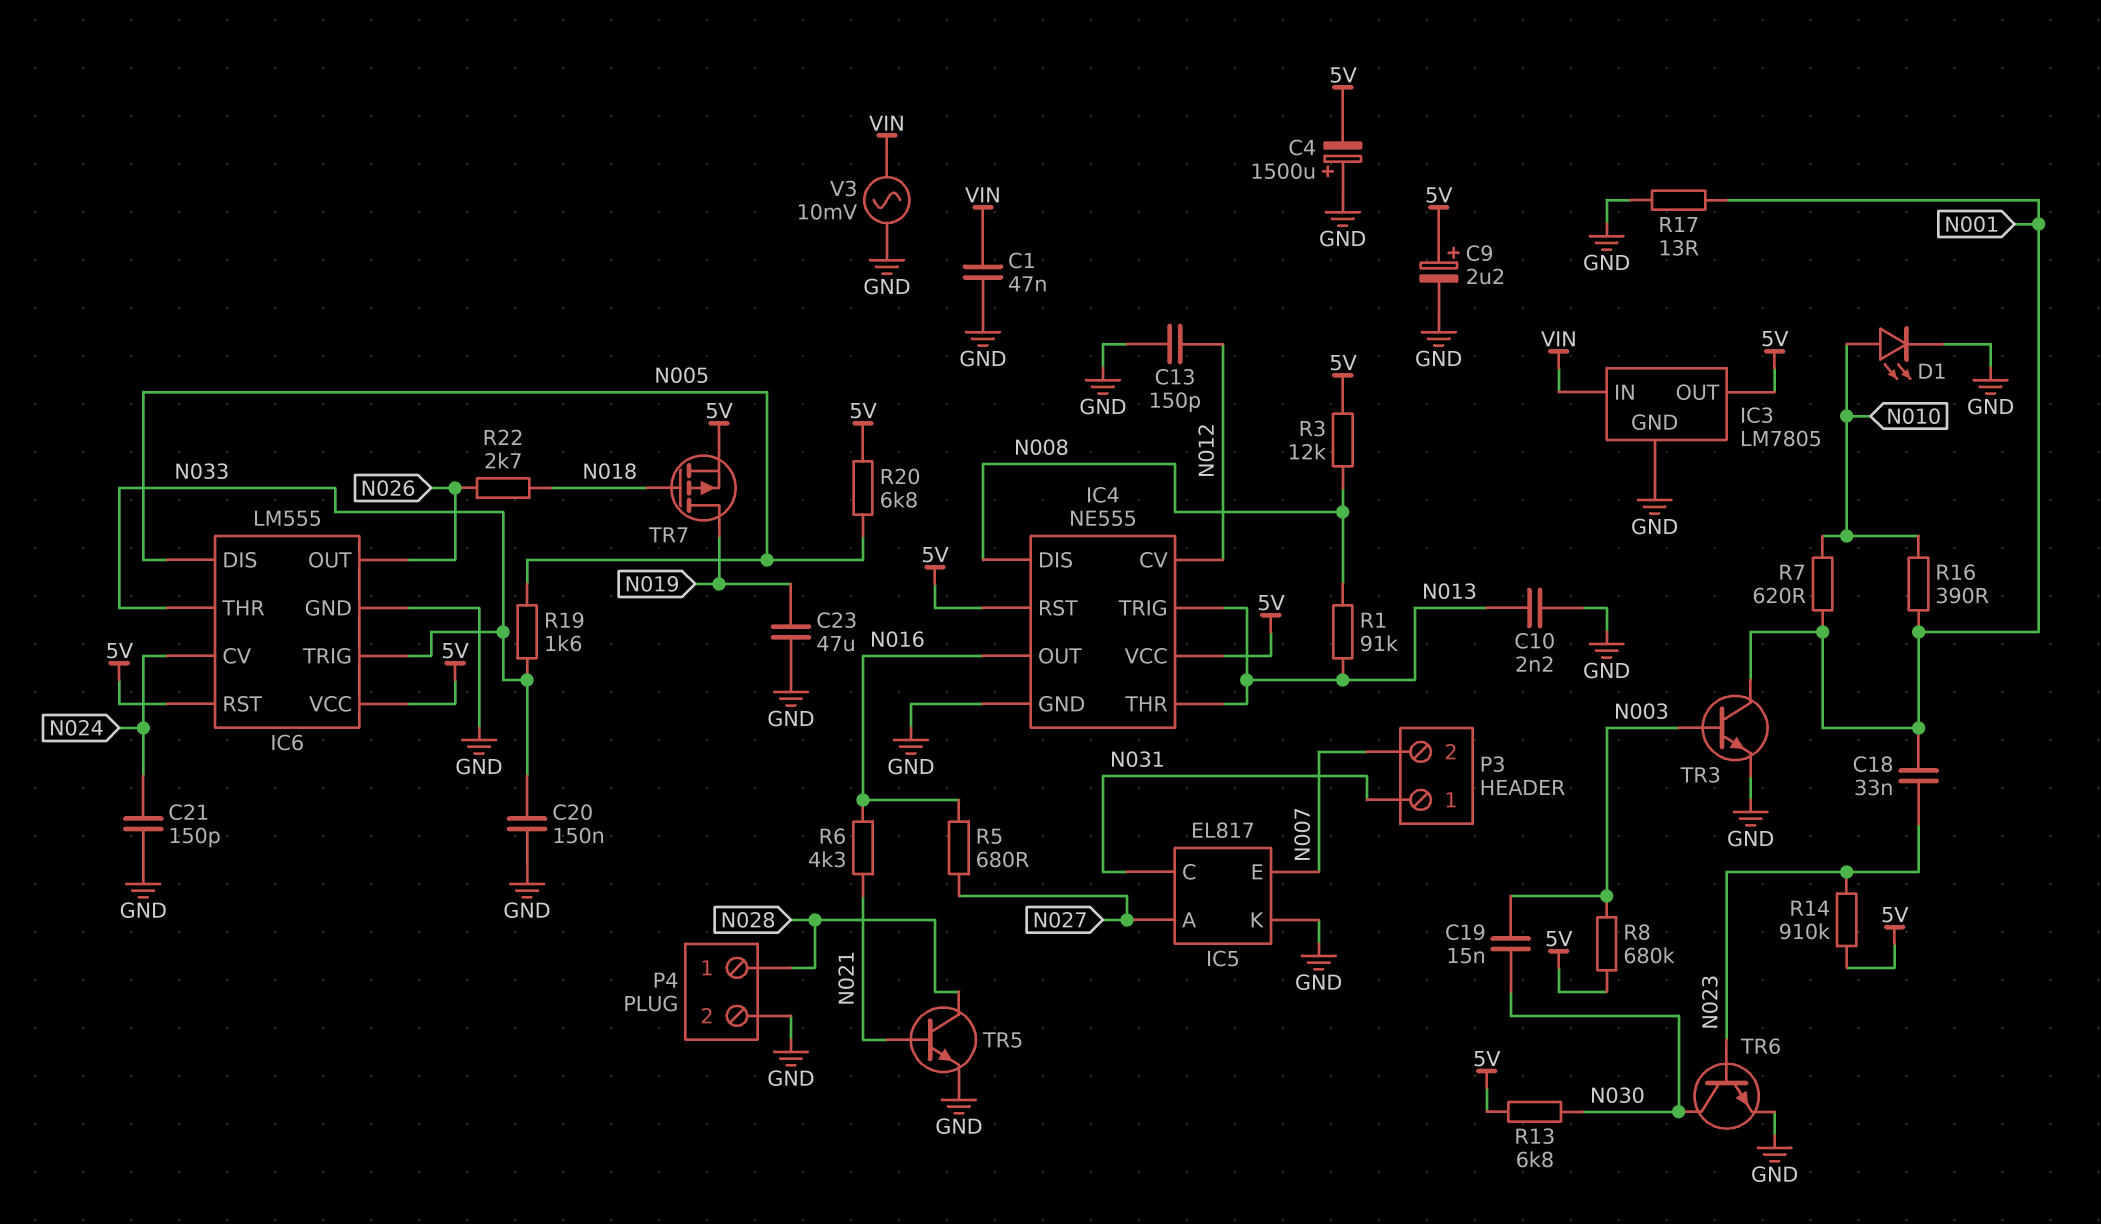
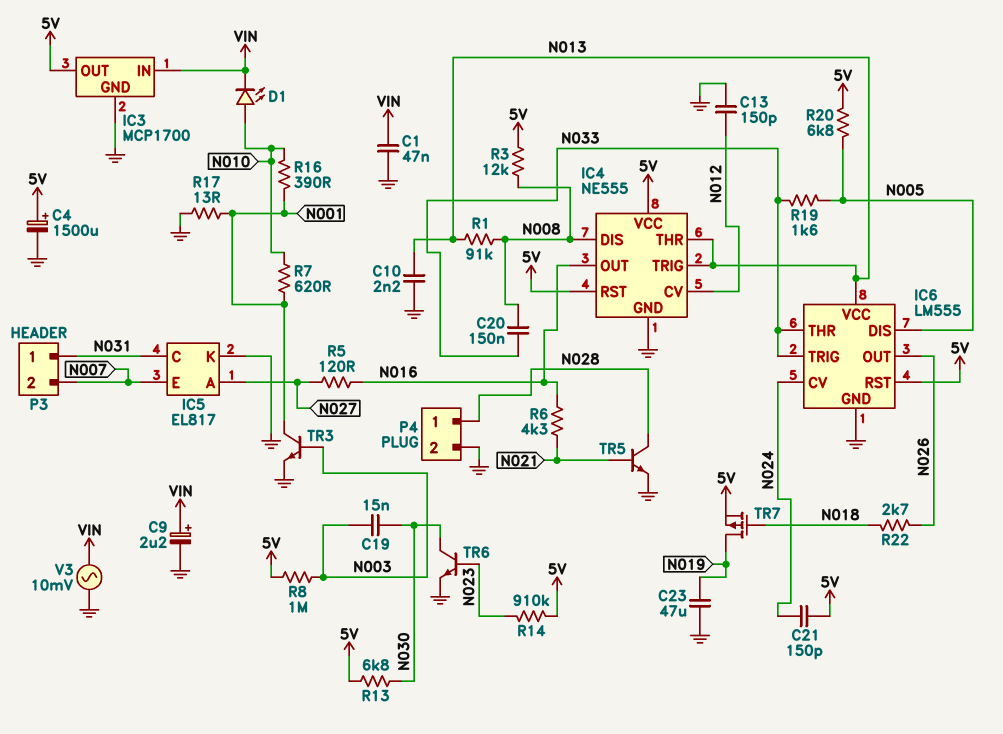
C4: 1500uF (plus GND, minus 5V) -> 1500uF (plus 5V, minus GND)
C9: 2.2uF (plus 5V, minus GND) -> 2.2uF (plus VIN, minus GND)
C18: 33nF (N001, N023) -> none
C20: 150nF (GND, N033) -> 150nF (N008, N033)
C21: 150pF (GND, N024) -> 150pF (5V, N024)
D1: LED (A N010, K GND) -> LED (A N010, K VIN)
IC3: LM7805 -> MCP1700
IC6 pin VCC: 5V -> N013
R5: 680 (N016, N027) -> 120 (N016, N027)
R8: 680k (5V, N003) -> 1M (5V, N003)

